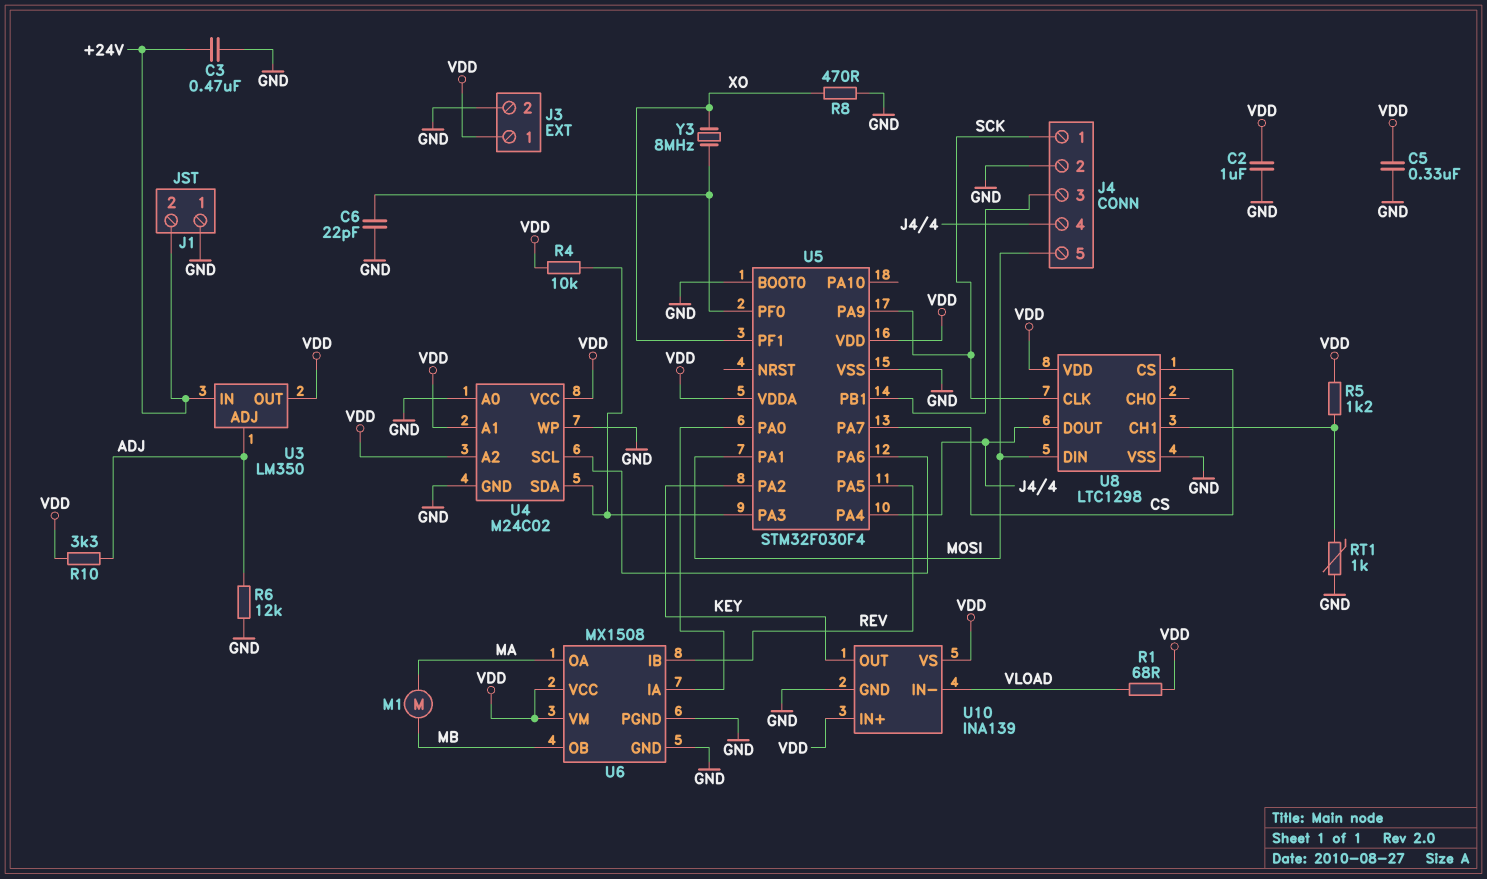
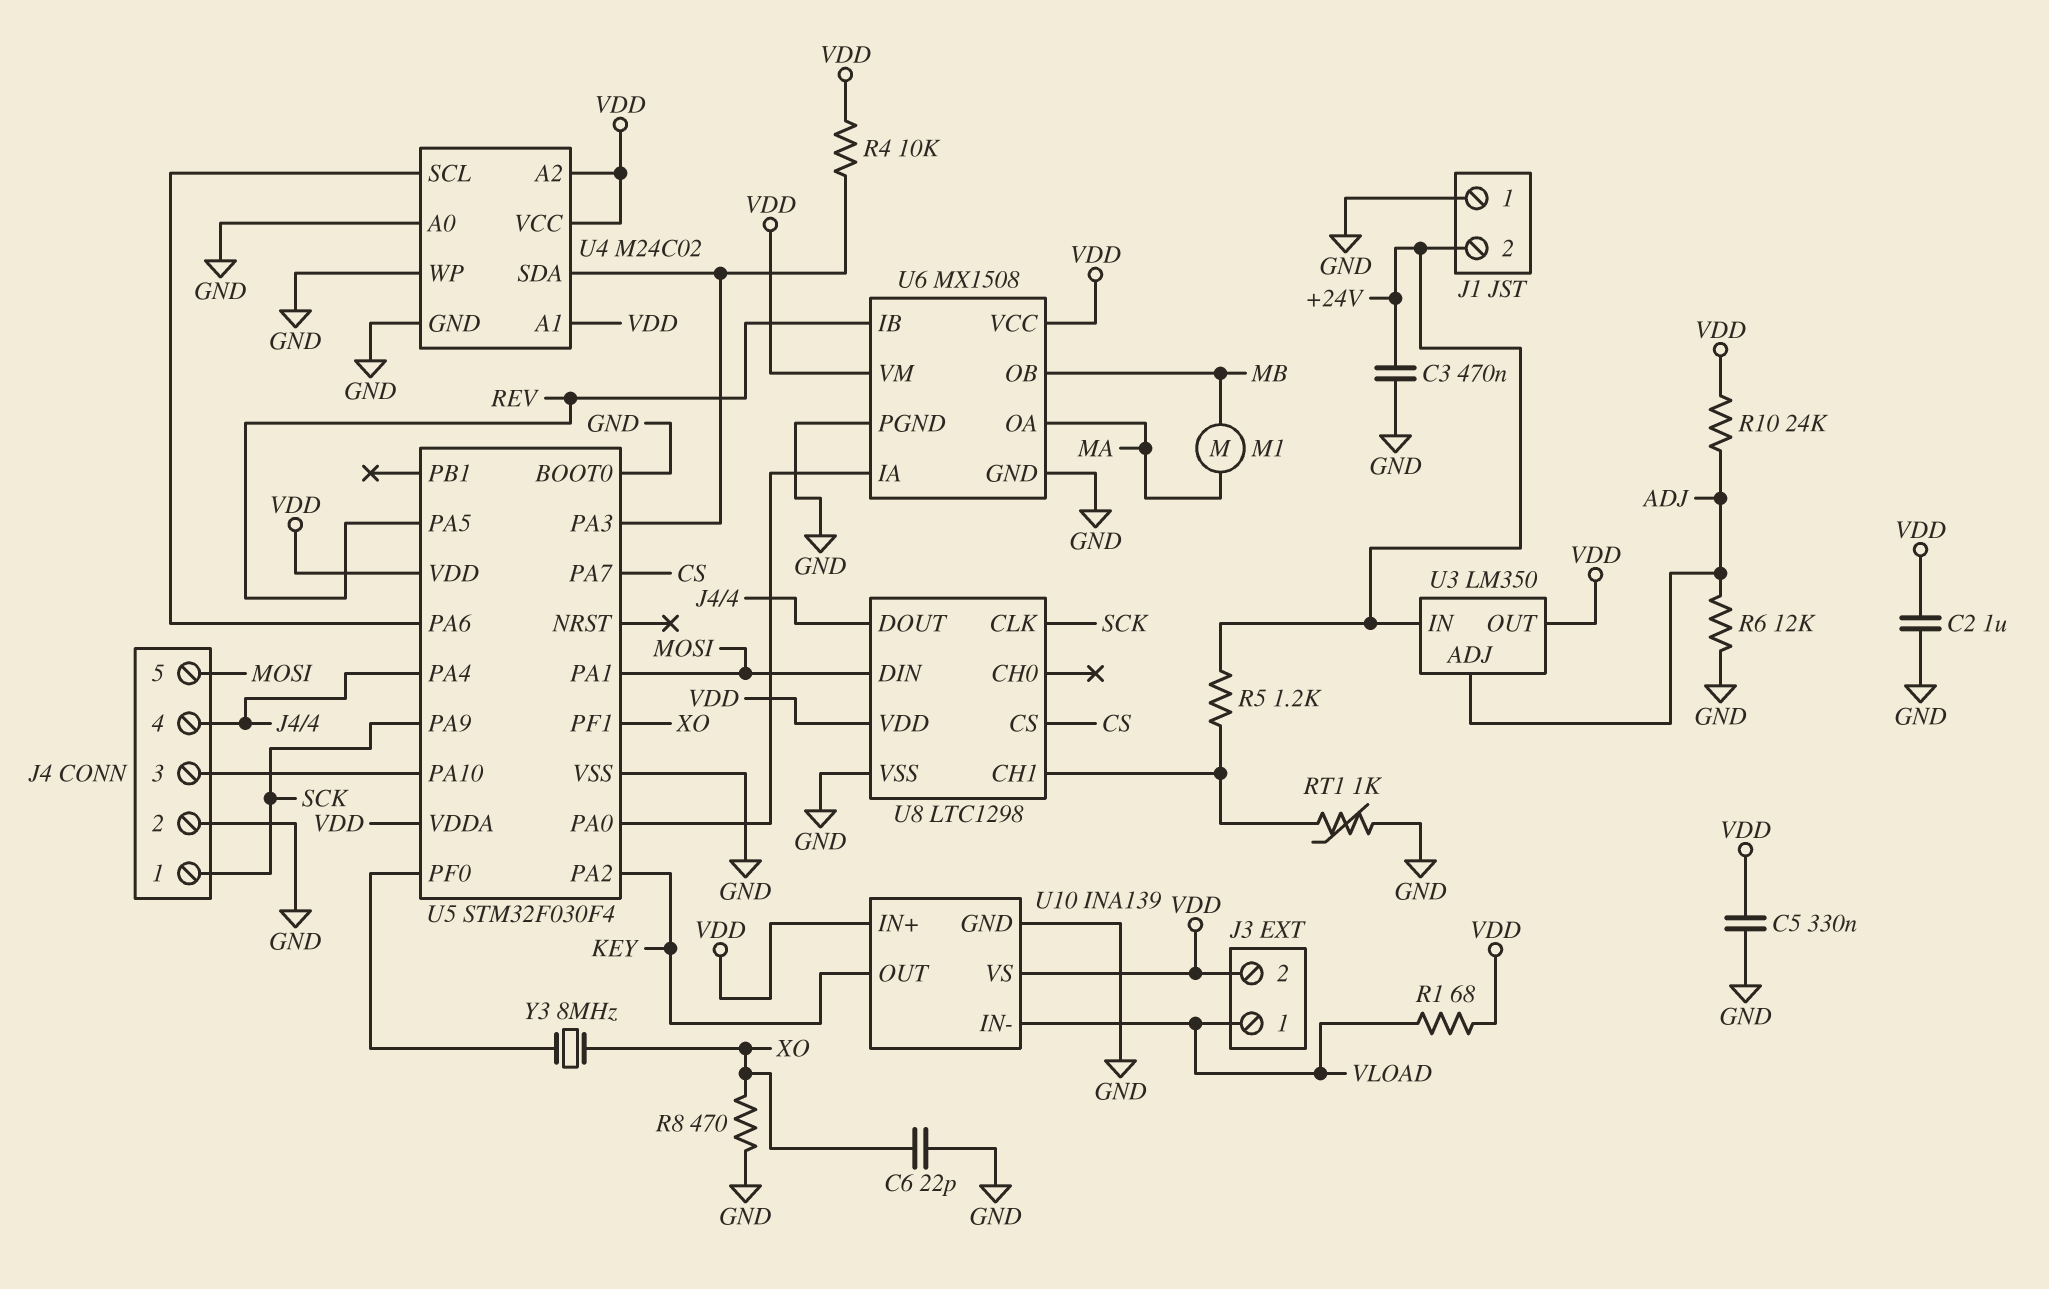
C6: 22pF (GND, U5/PF0) -> 22pF (GND, XO)
J3 pin 1: VDD -> VLOAD
J3 pin 2: GND -> VDD
R5: 1.2k (U8/CH1, VDD) -> 1.2k (+24V, U8/CH1)
R10: 3.3k (ADJ, VDD) -> 24k (ADJ, VDD)
U5 pin PA10: none -> J4/3
U5 pin PB1: J4/3 -> none

